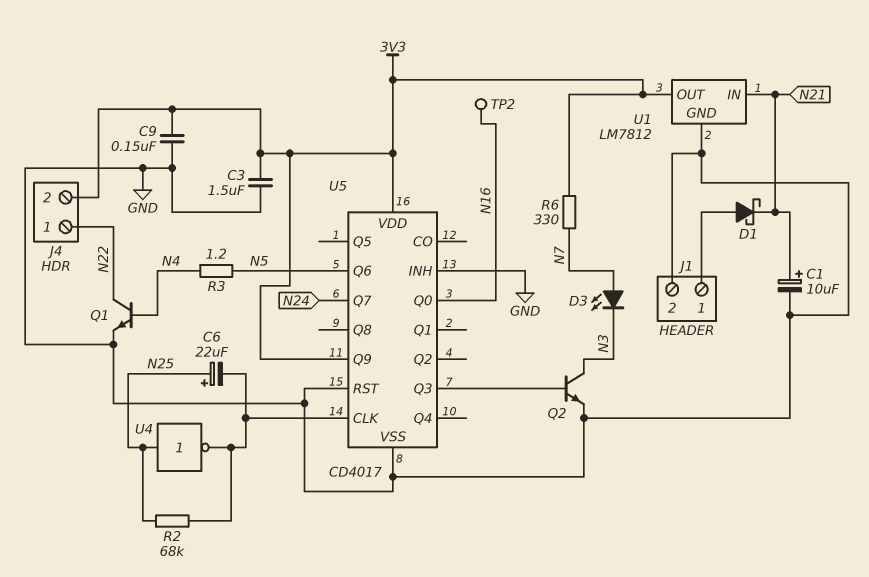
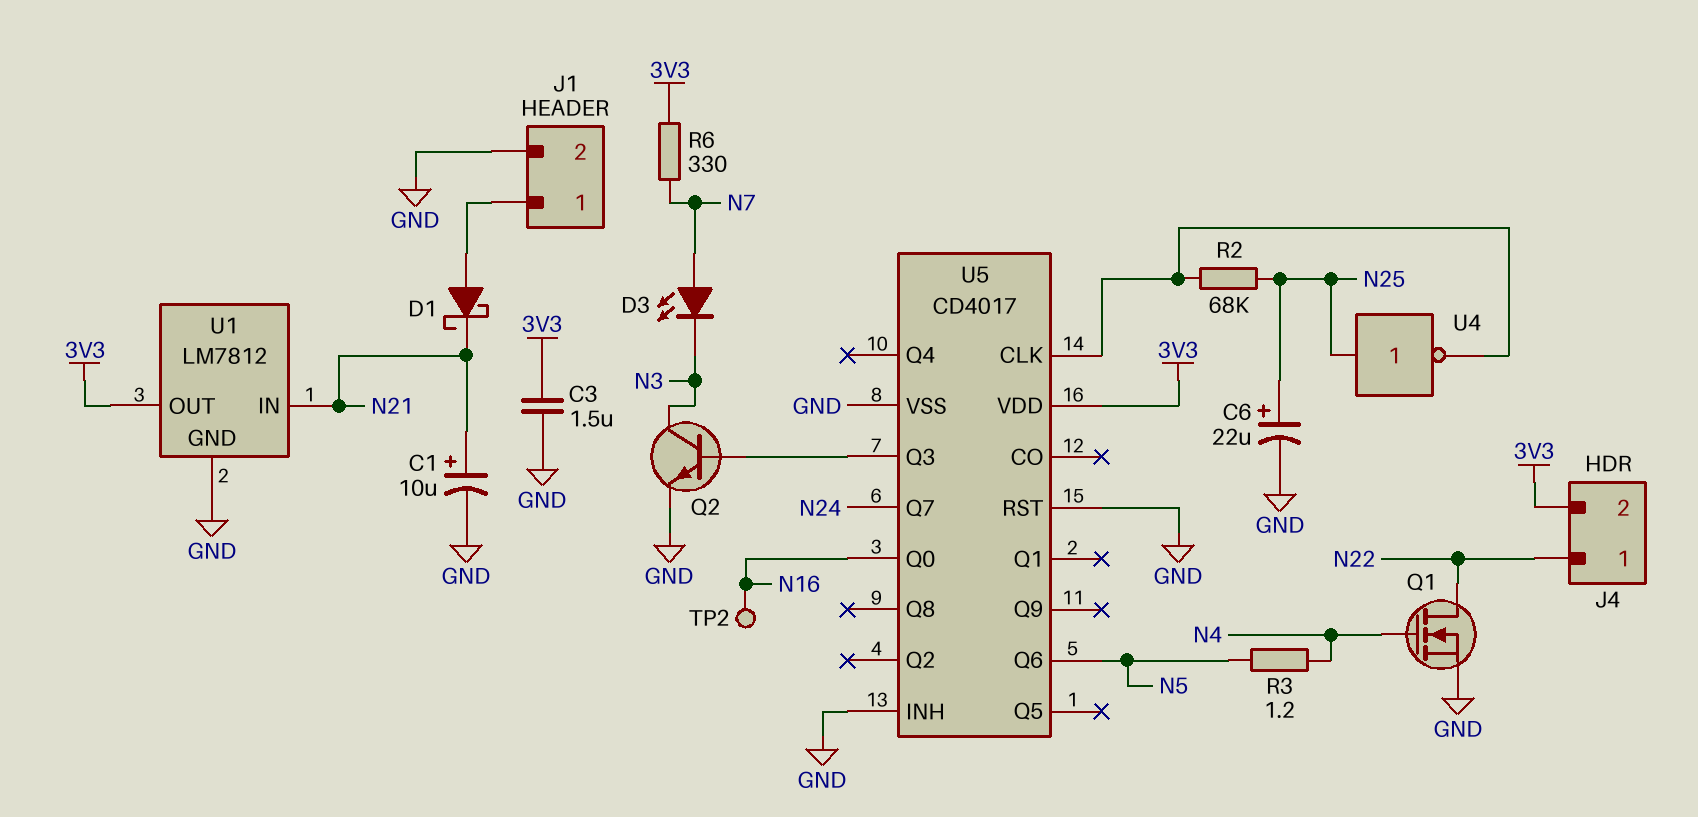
C6: 22uF (plus N25, minus U5/CLK) -> 22uF (plus N25, minus GND)
C9: 150nF (3V3, GND) -> none
Q1: NPN (B N4, C N22, E GND) -> NMOS (G N4, D N22, S GND)
U5 pin Q9: 3V3 -> none

